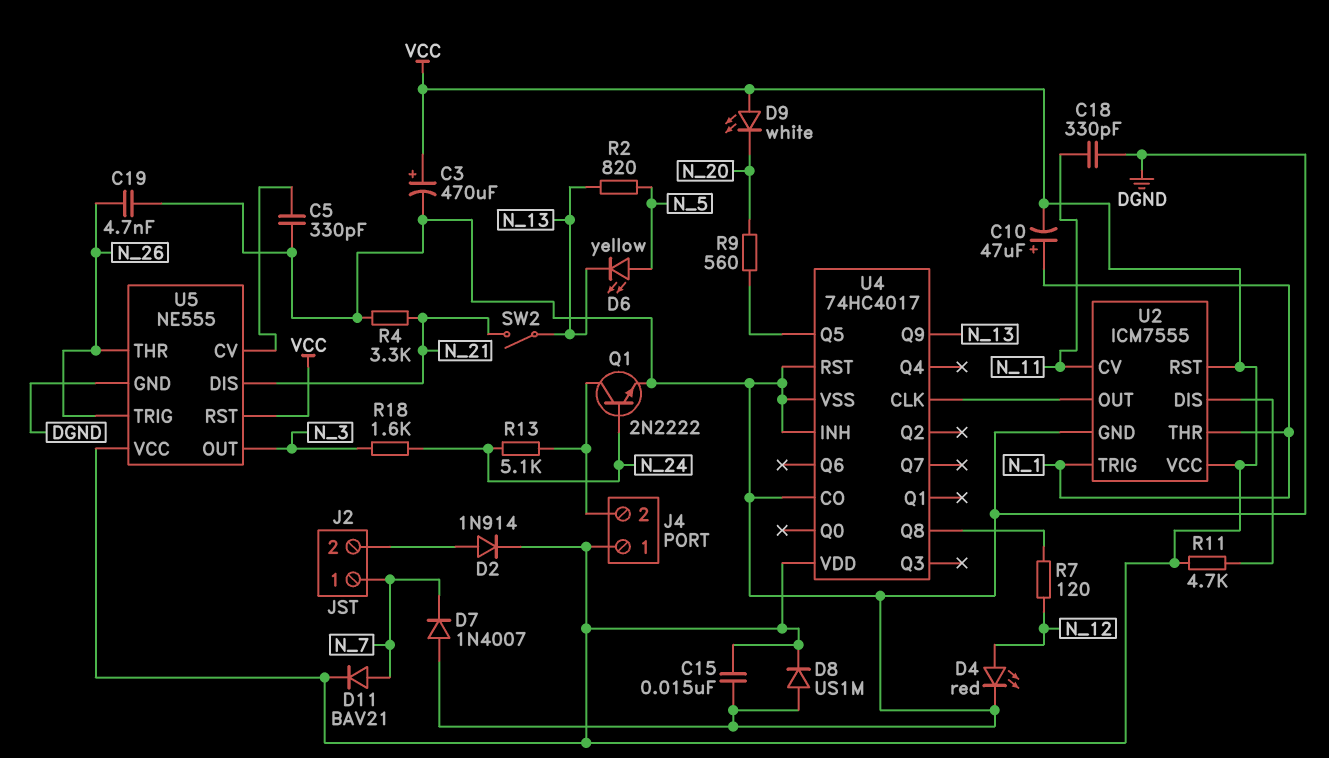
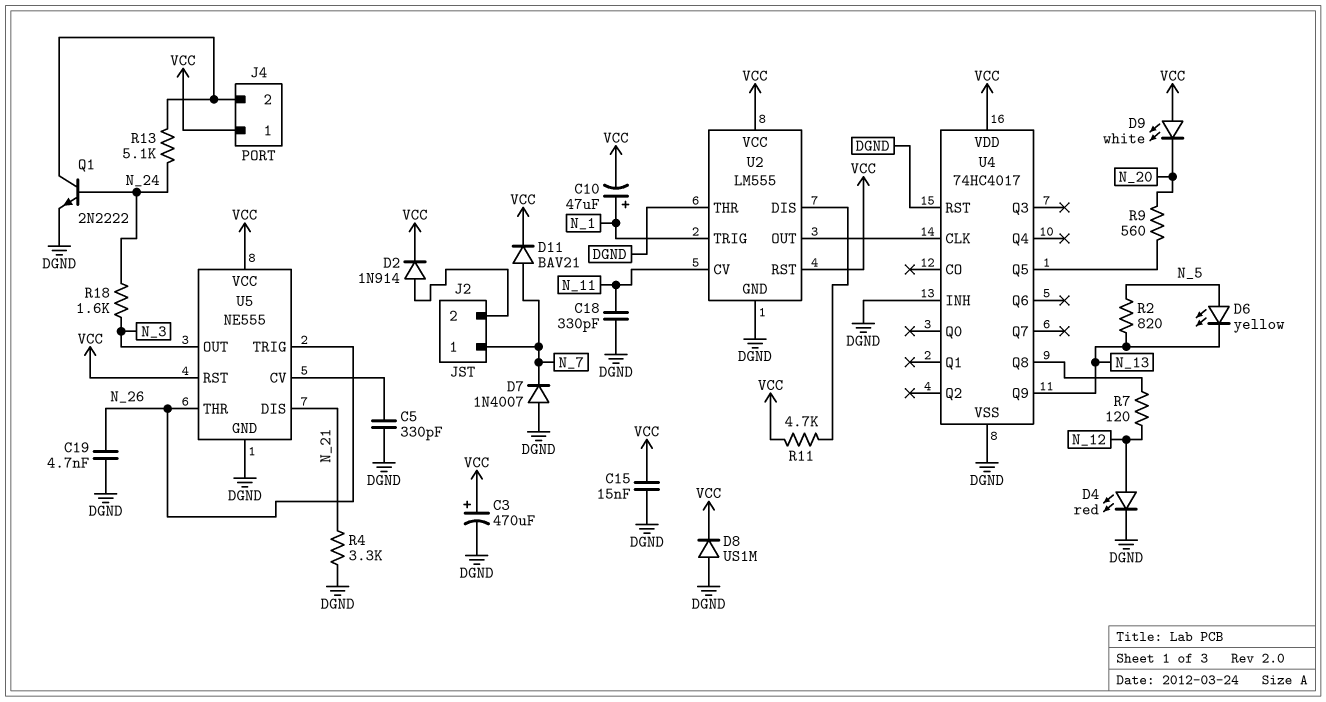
SW2: switch (N_13, N_21) -> none
U2: ICM7555 -> LM555
U2 pin THR: N_1 -> DGND
U4 pin CO: DGND -> none

